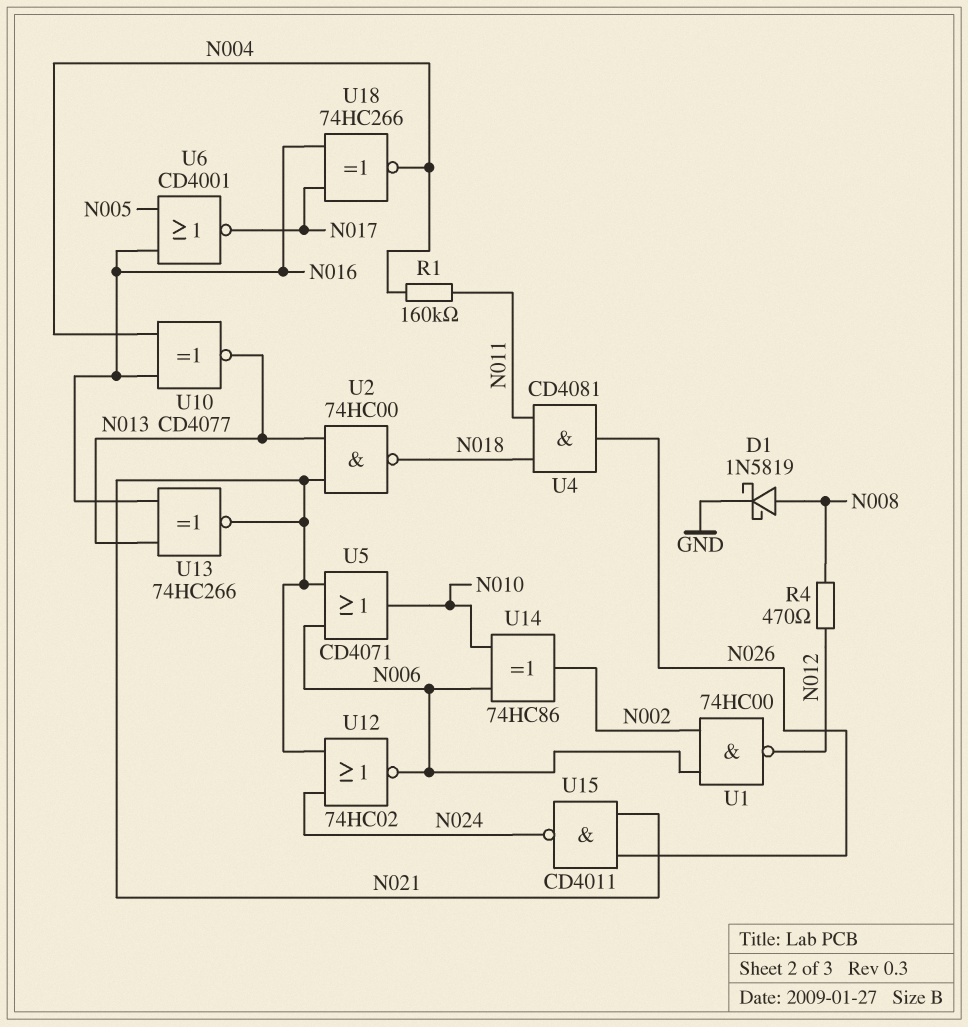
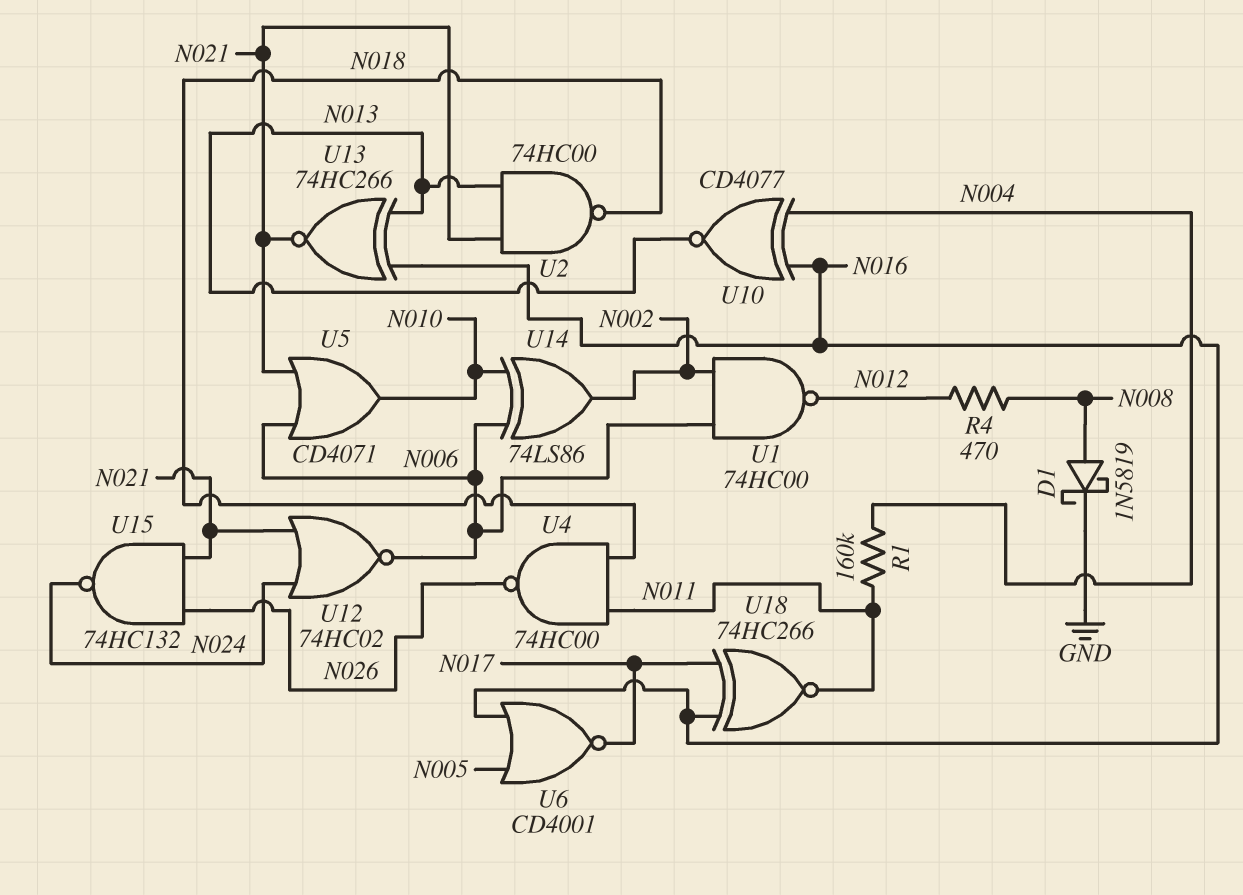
U4: AND CD4081 (in N011, in N018, out N026) -> NAND 74HC00 (in N011, in N018, out N026)
U14: XOR 74HC86 (in N006, in N010, out N002) -> XOR 74LS86 (in N006, in N010, out N002)
U15: NAND CD4011 (in N021, in N026, out N024) -> NAND 74HC132 (in N021, in N026, out N024)
U18: XNOR 74HC266 (in N016, in N017, out N004) -> XNOR 74HC266 (in N016, in N017, out N011)

